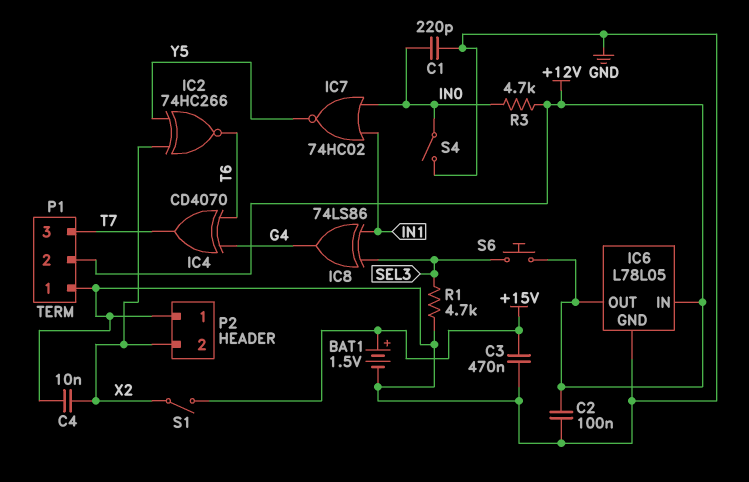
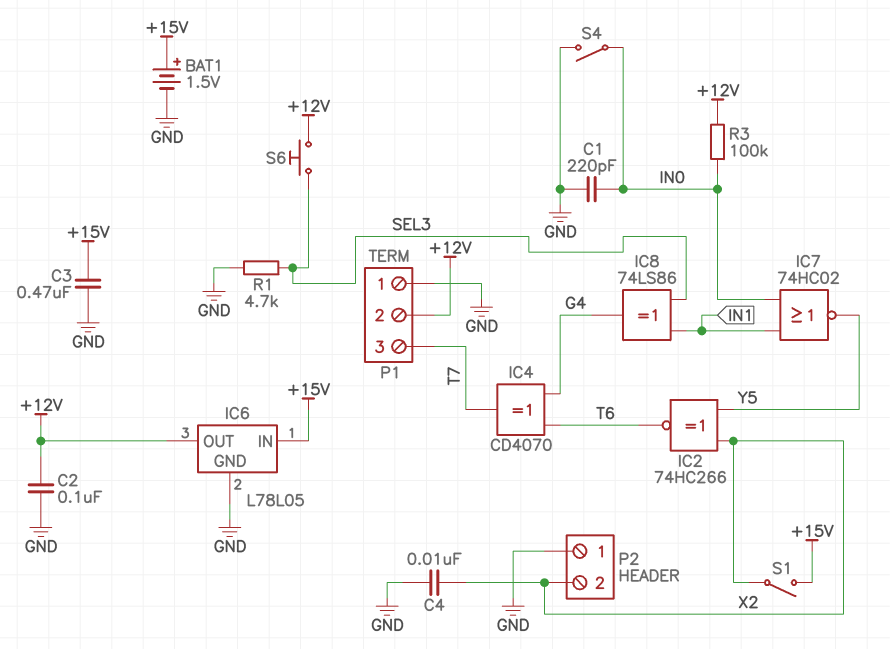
IC6 pin IN: +12V -> +15V
R3: 4.7k (+12V, IN0) -> 100k (+12V, IN0)

